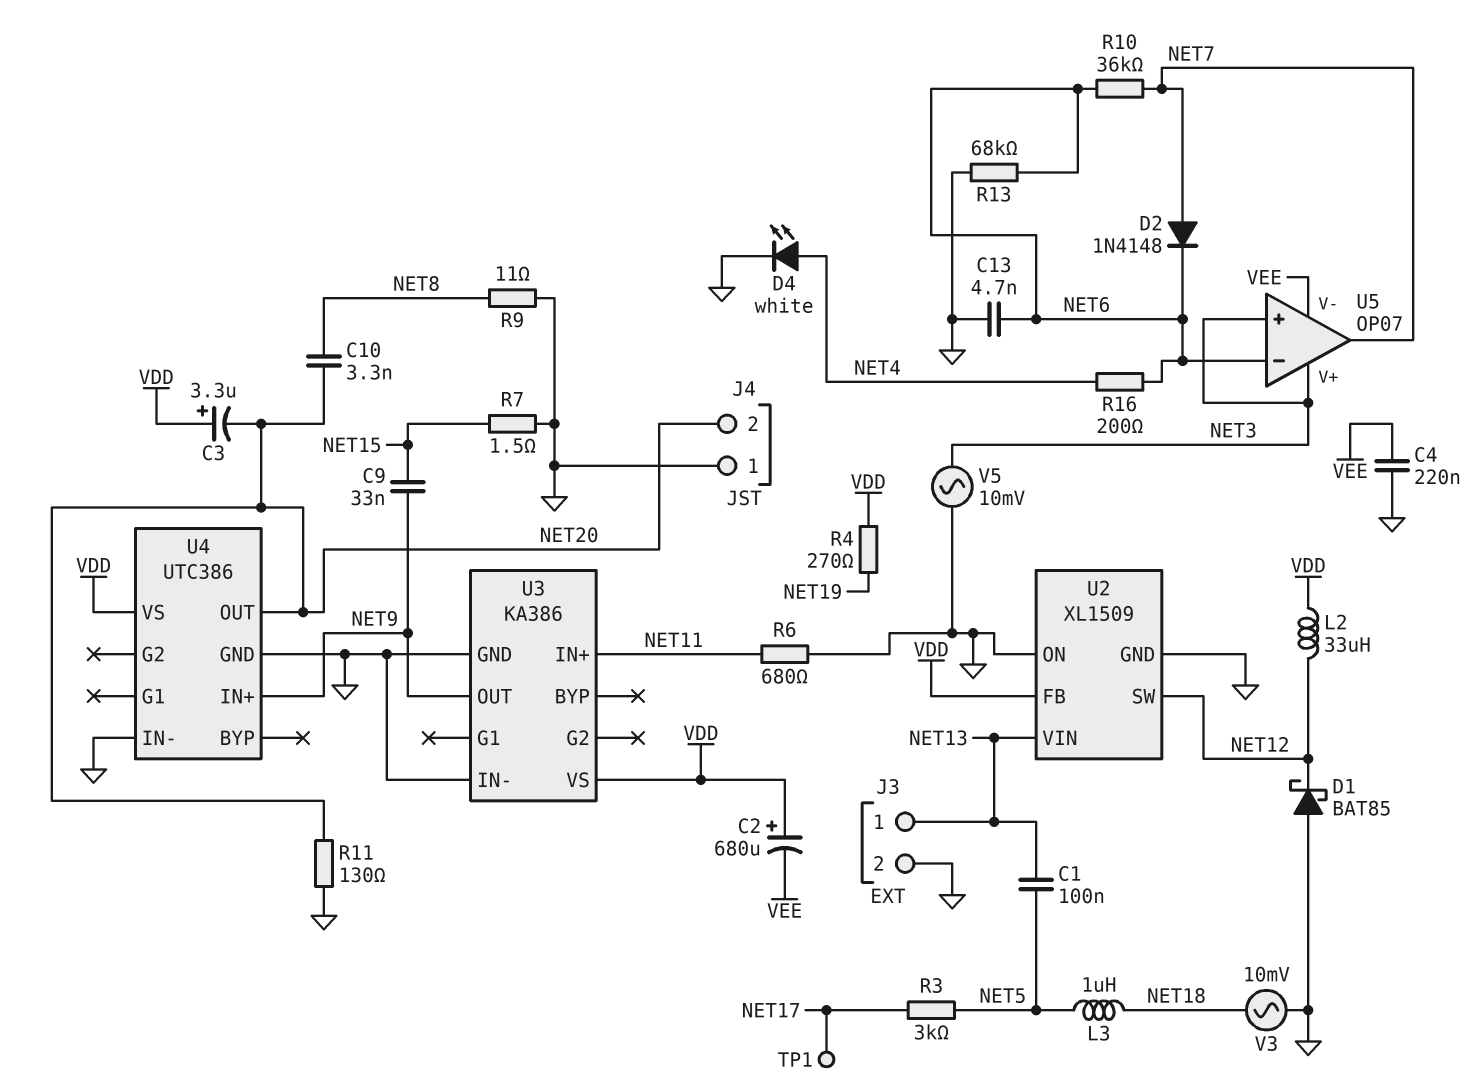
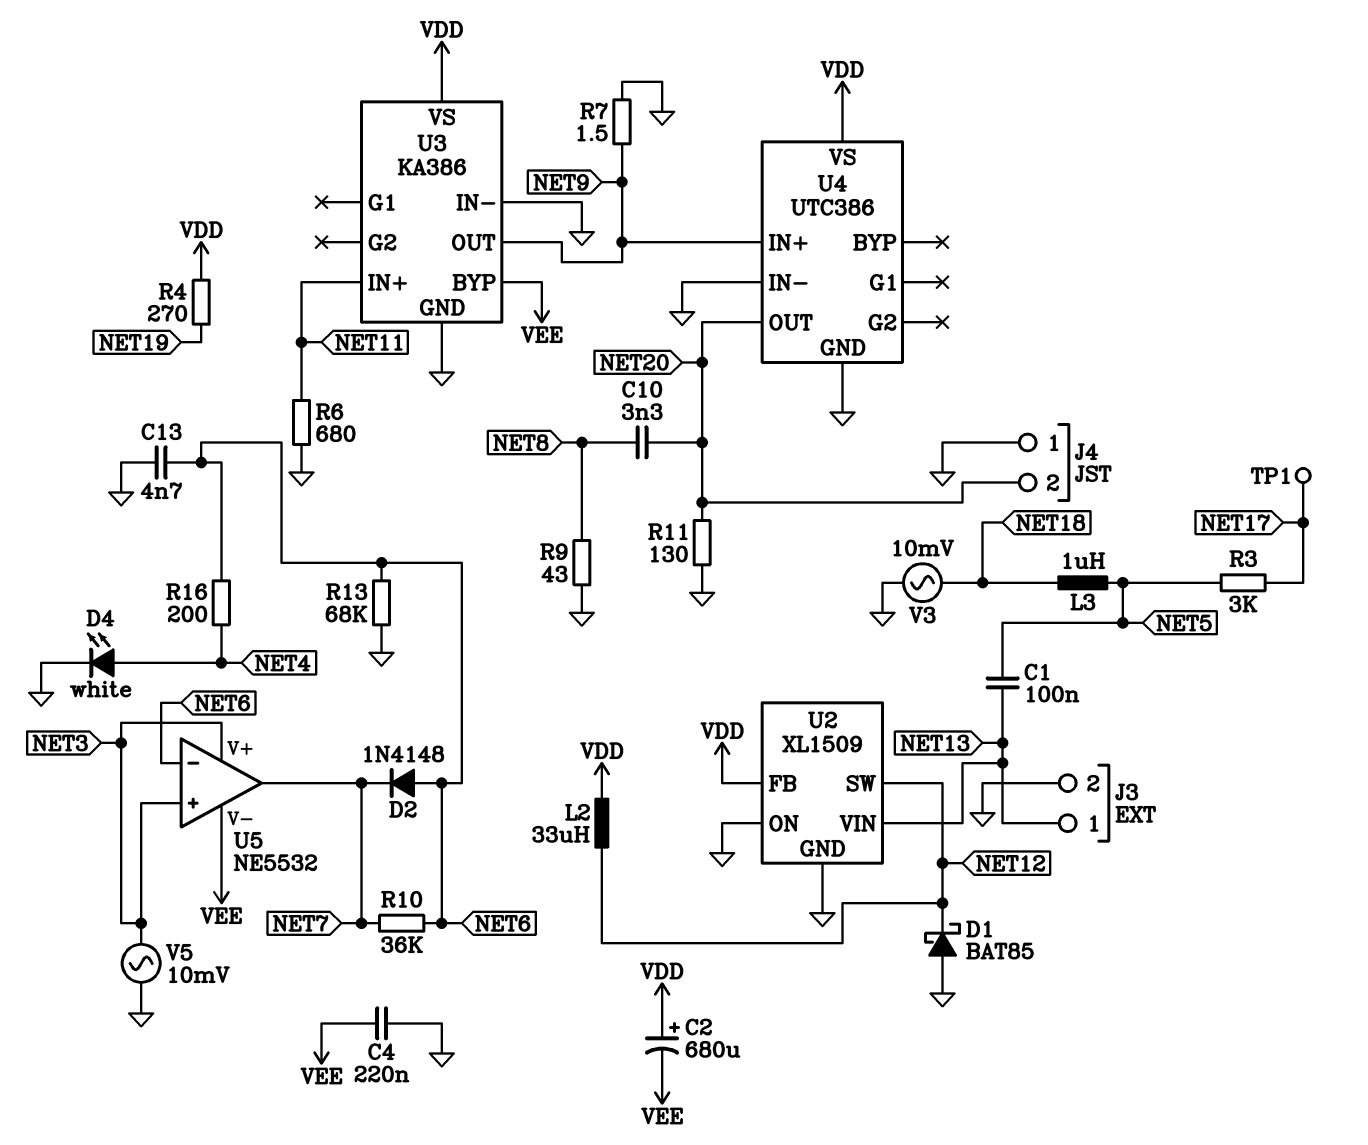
C3: 3.3uF (plus VDD, minus NET20) -> none
C9: 33nF (NET9, NET15) -> none
D2: diode 1N4148 (A NET7, K NET6) -> diode 1N4148 (A NET6, K NET7)
R7: 1.5 (GND, NET15) -> 1.5 (GND, NET9)
R9: 11 (GND, NET8) -> 43 (GND, NET8)
U3 pin BYP: none -> VEE
U5: OP07 -> NE5532

